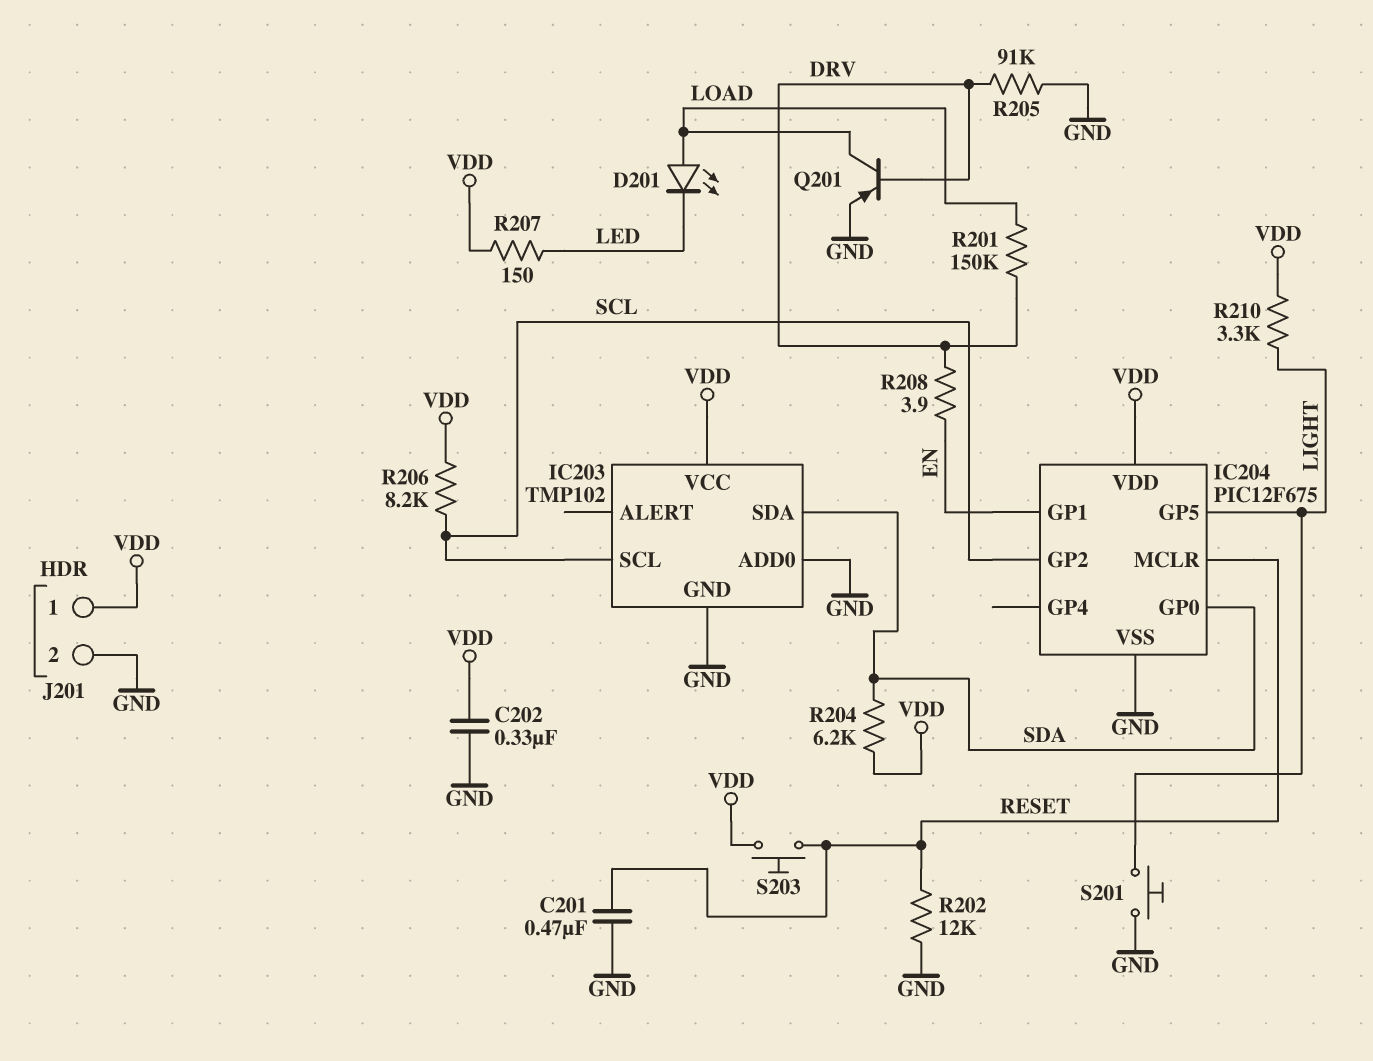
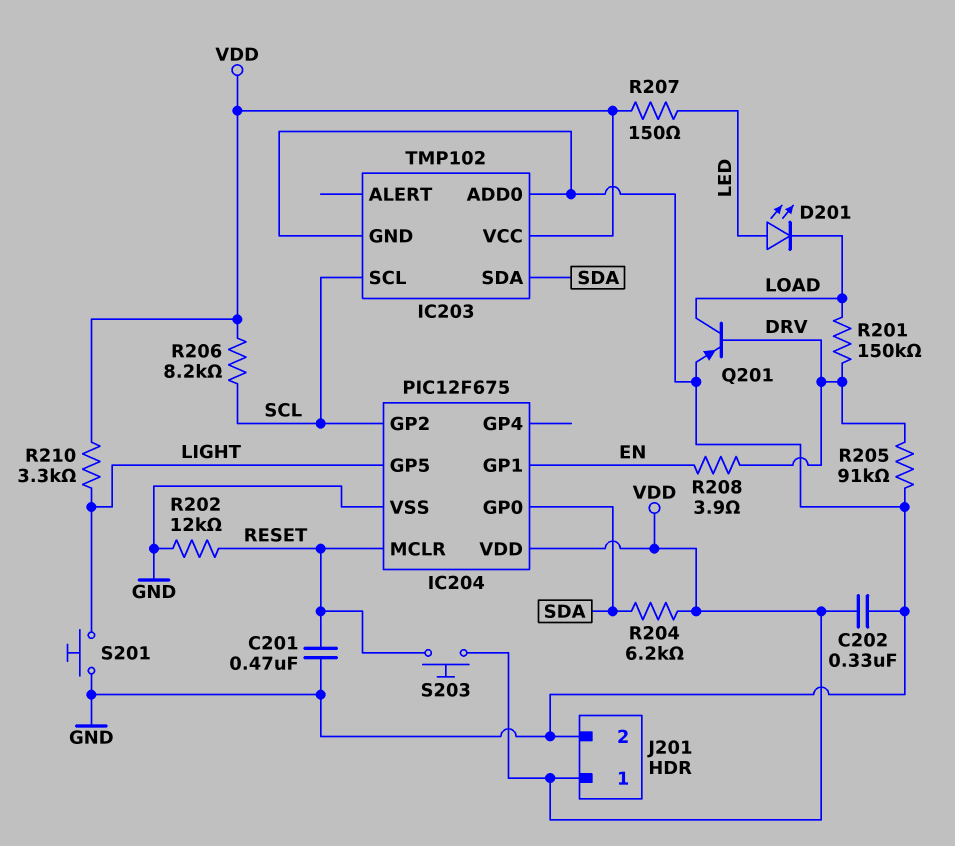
D201: LED (A LOAD, K LED) -> LED (A LED, K LOAD)

